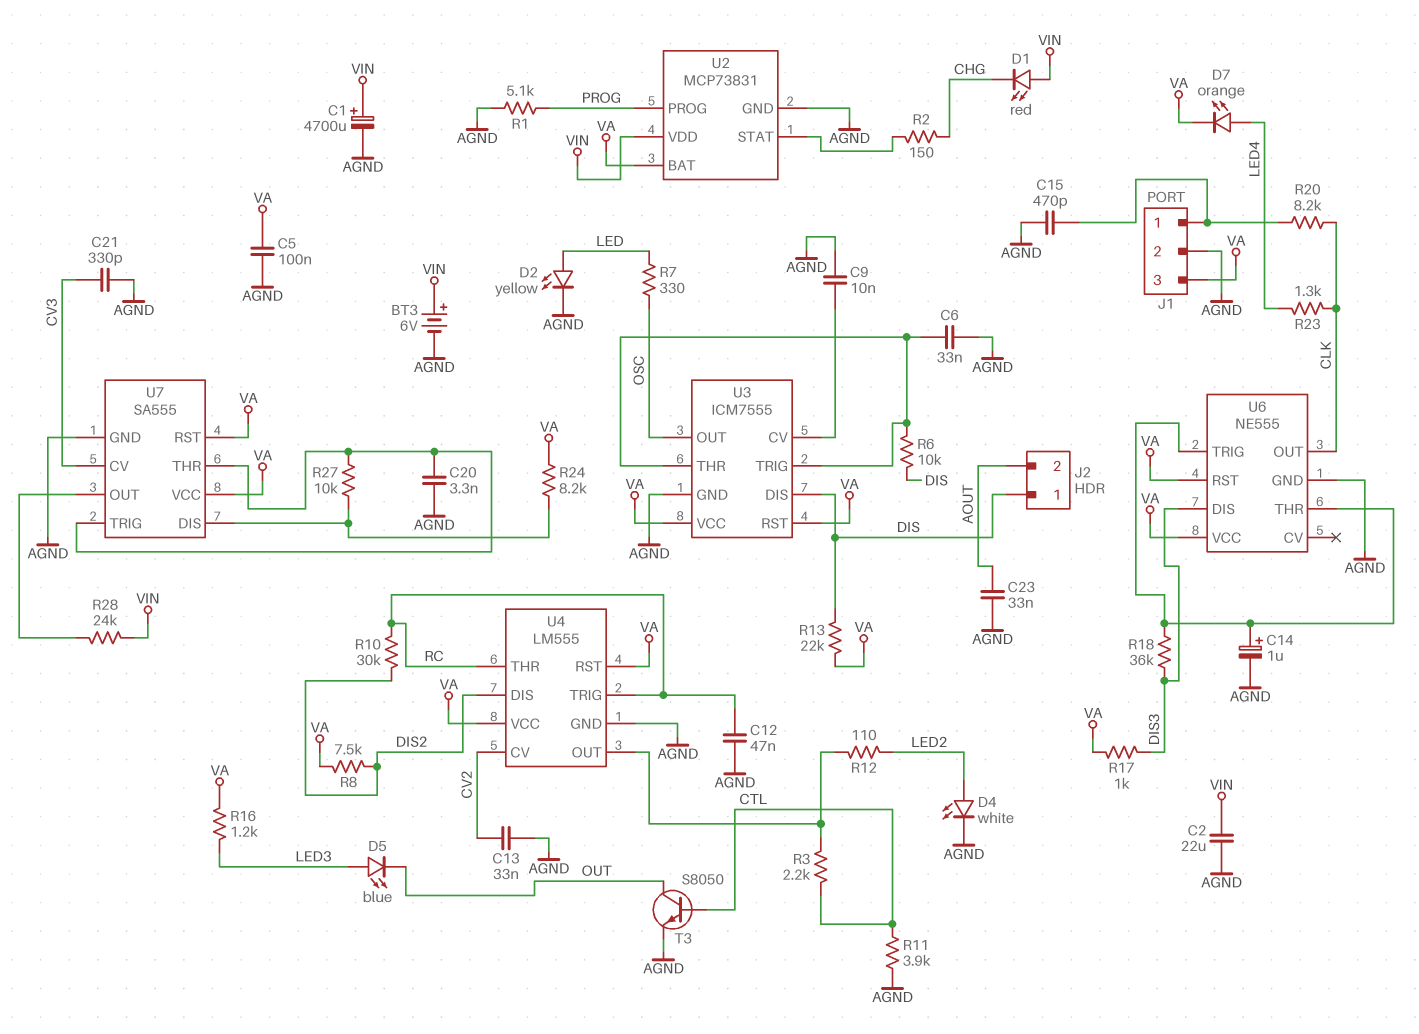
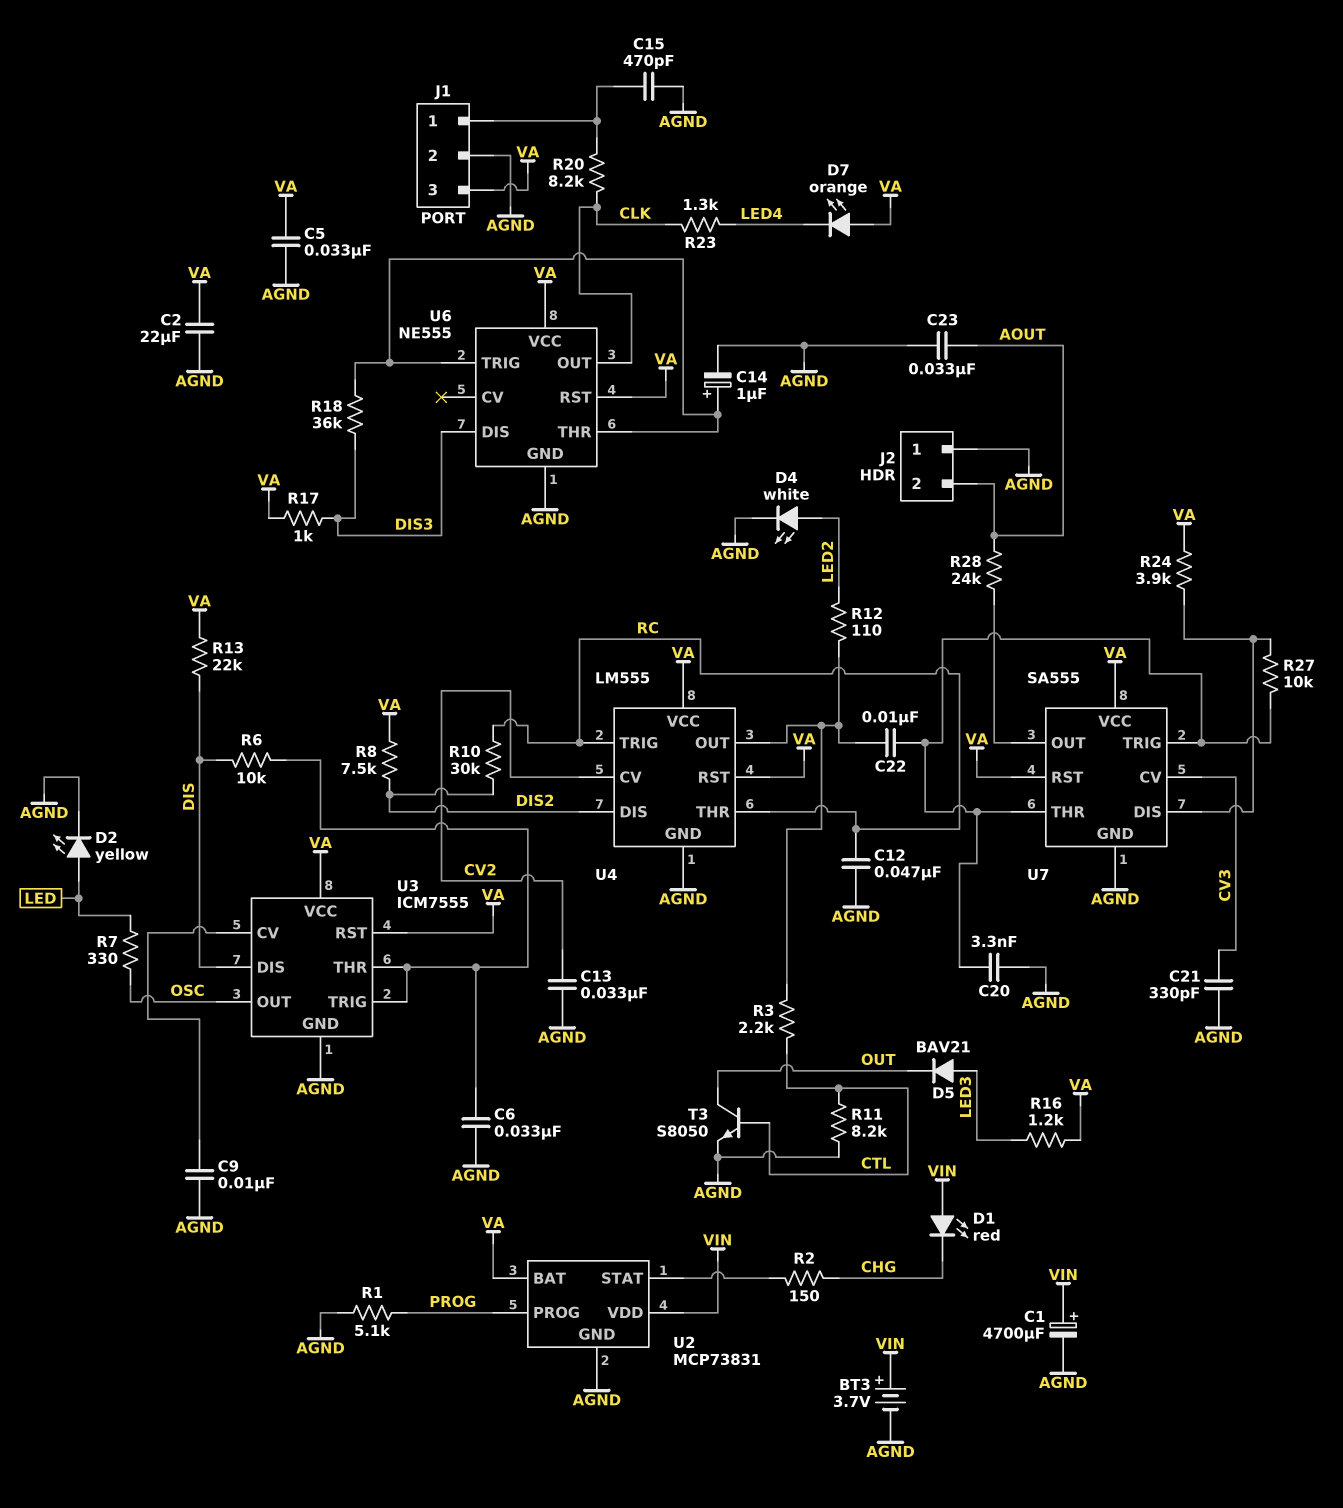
BT3: 6V (plus VIN, minus AGND) -> 3.7V (plus VIN, minus AGND)
C2: 22uF (AGND, VIN) -> 22uF (AGND, VA)
C5: 100nF (AGND, VA) -> 33nF (AGND, VA)
C22: none -> 10nF (U4/OUT, U7/THR)
D5: LED blue (A LED3, K OUT) -> diode BAV21 (A LED3, K OUT)
D7: LED orange (A LED4, K VA) -> LED orange (A VA, K LED4)
J2 pin 1: DIS -> AGND
R11: 3.9k (AGND, CTL) -> 8.2k (AGND, CTL)
R24: 8.2k (U7/DIS, VA) -> 3.9k (U7/DIS, VA)
R28: 24k (U7/OUT, VIN) -> 24k (AOUT, U7/OUT)

